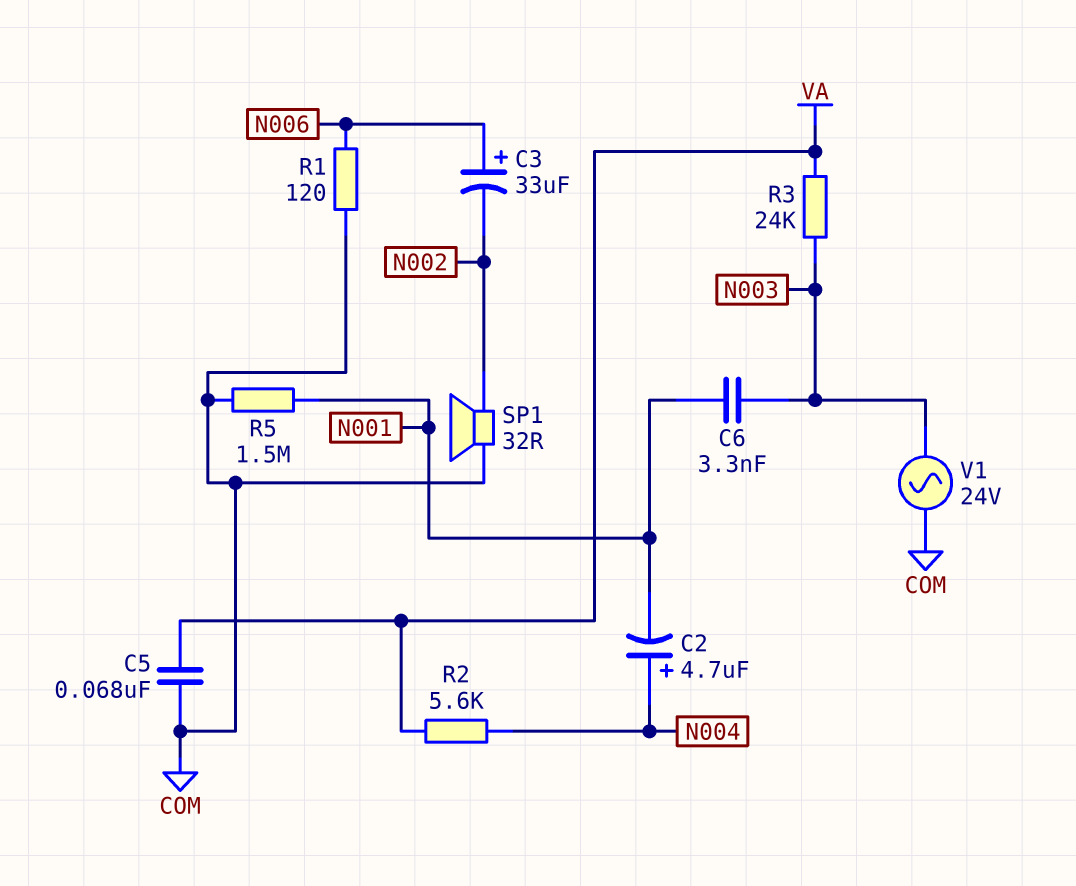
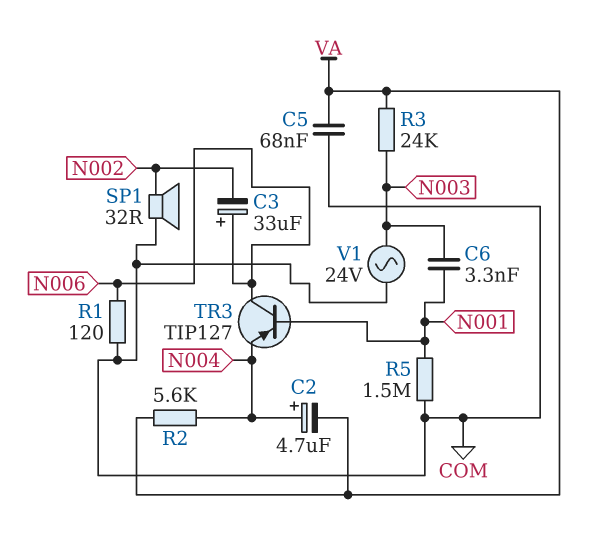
C2: 4.7uF (plus N004, minus N001) -> 4.7uF (plus N004, minus VA)
TR3: none -> PNP TIP127 (B N001, C N006, E N004)

